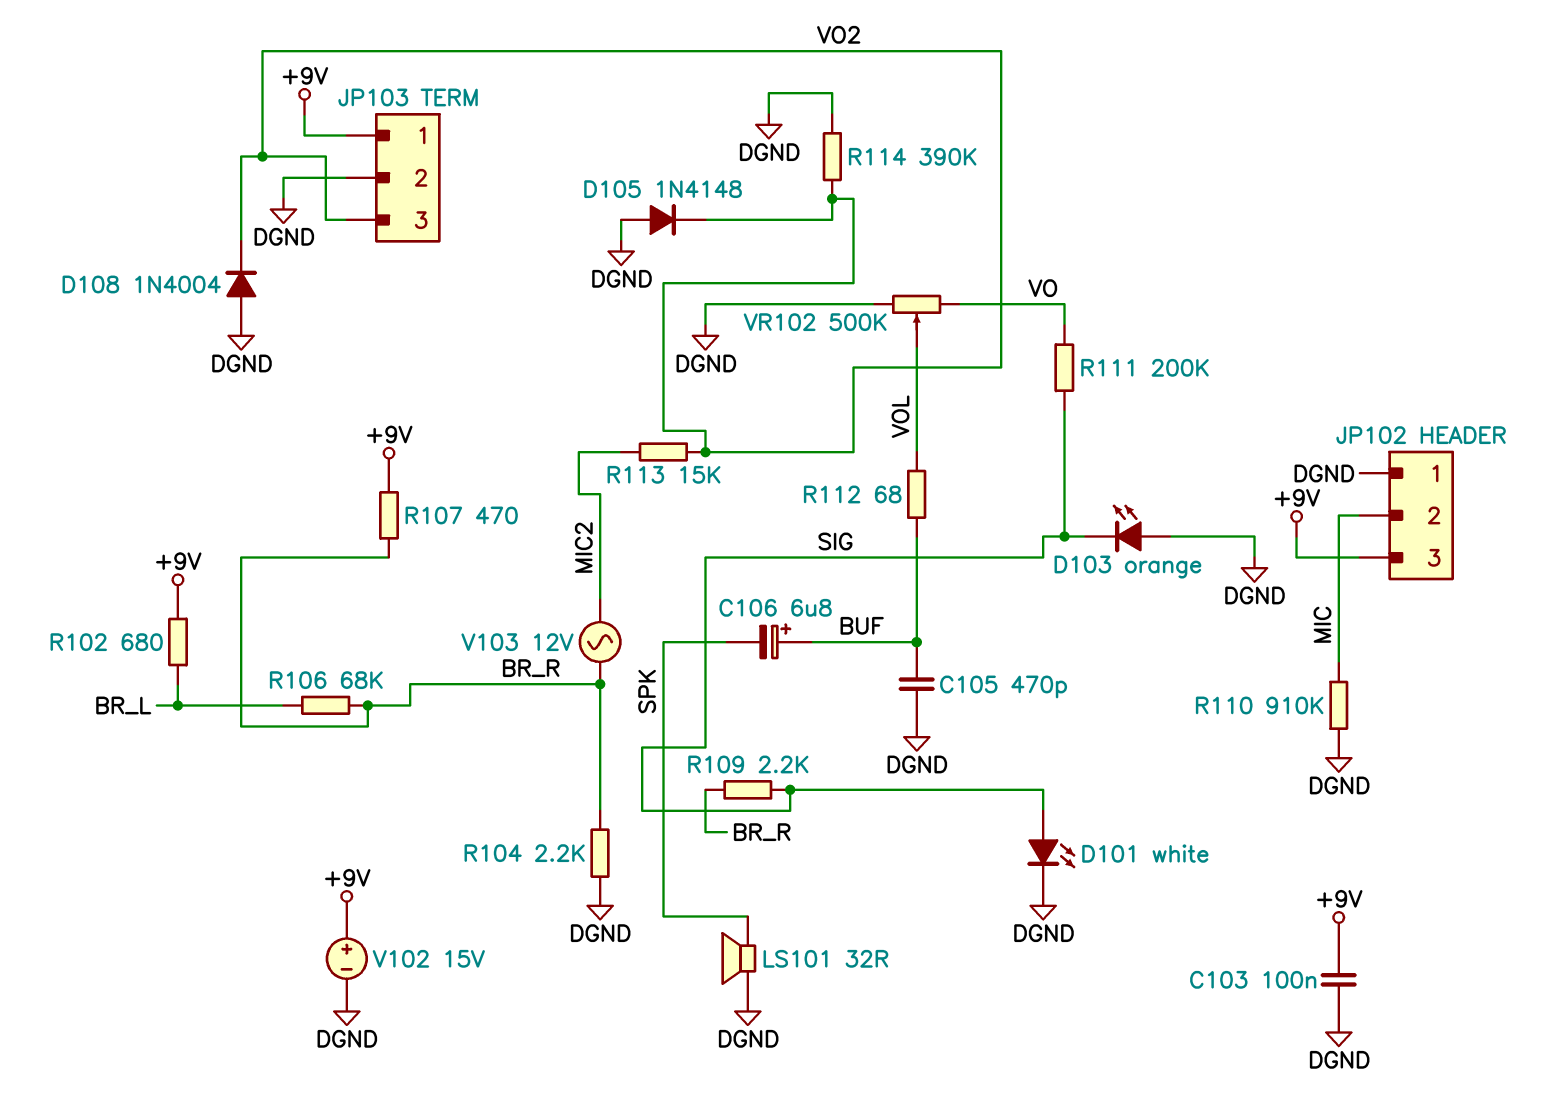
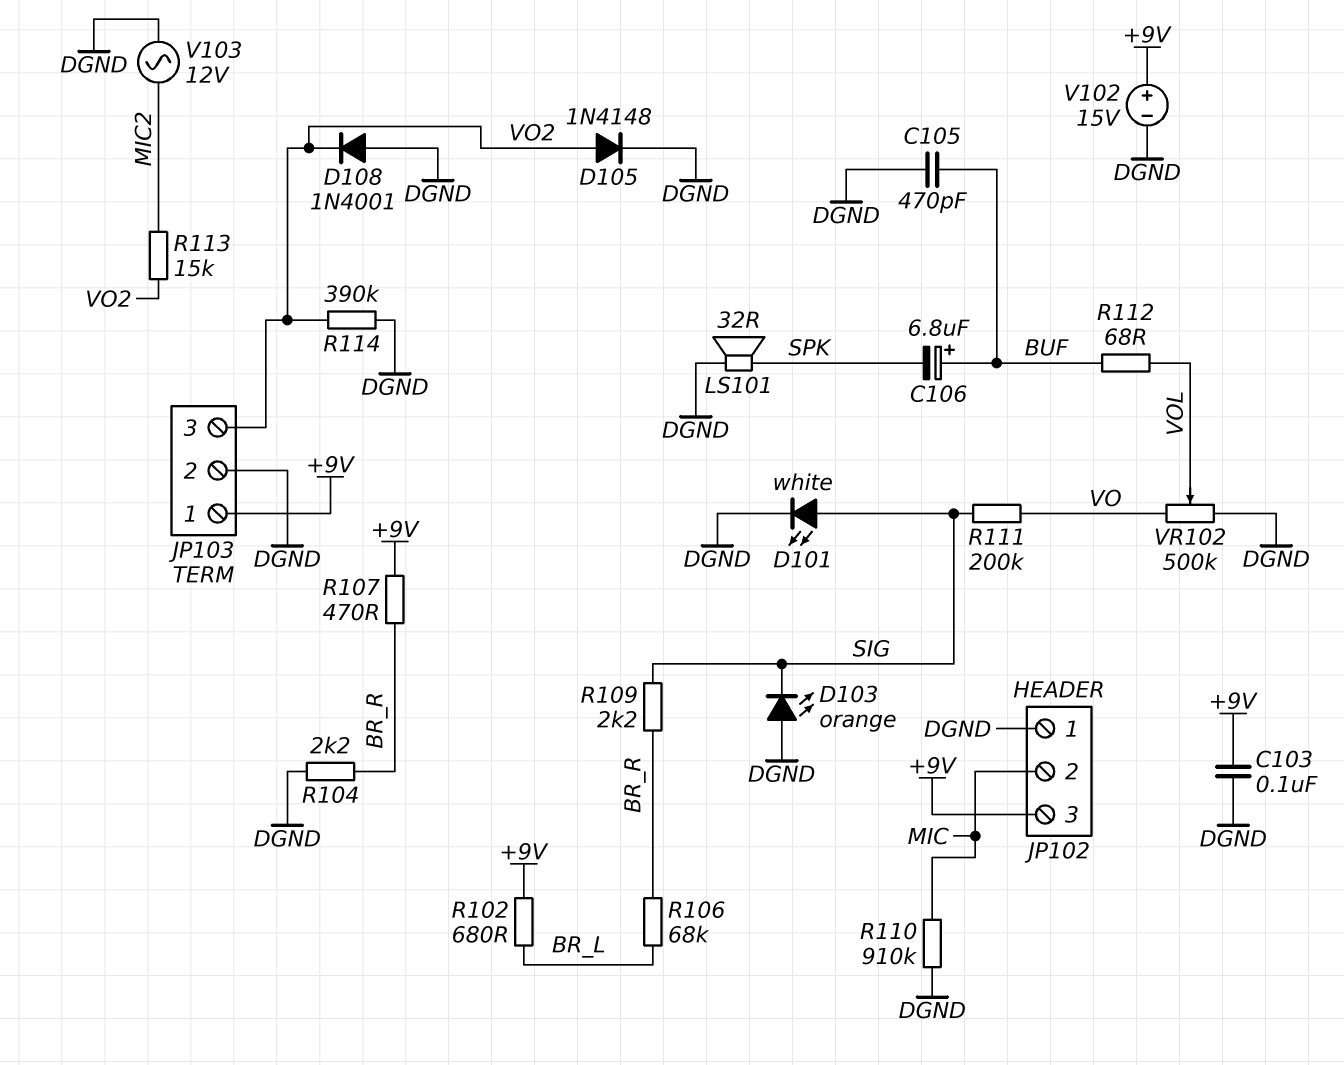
D105: diode 1N4148 (A DGND, K VO2) -> diode 1N4148 (A VO2, K DGND)
D108: diode 1N4004 (A DGND, K VO2) -> diode 1N4001 (A DGND, K VO2)
V103: AC 12V (BR_R, MIC2) -> AC 12V (DGND, MIC2)

